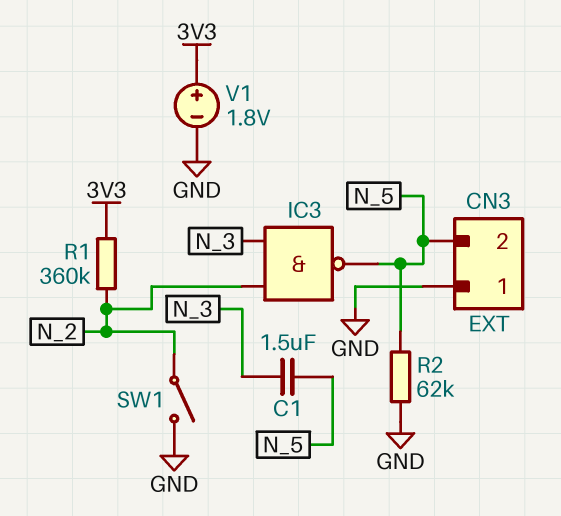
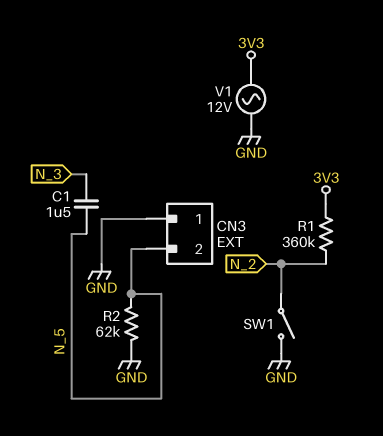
IC3: NAND (in N_2, in N_3, out N_5) -> none
V1: 1.8V (plus 3V3, minus GND) -> AC 12V (3V3, GND)

